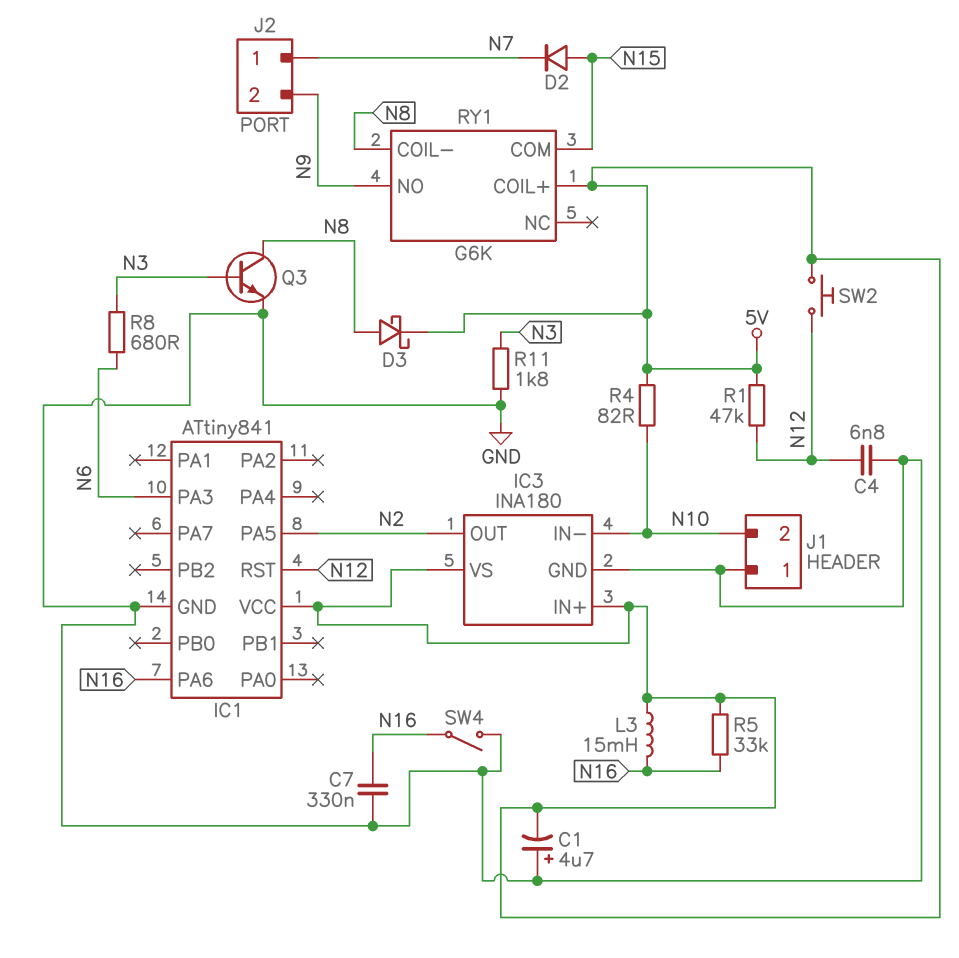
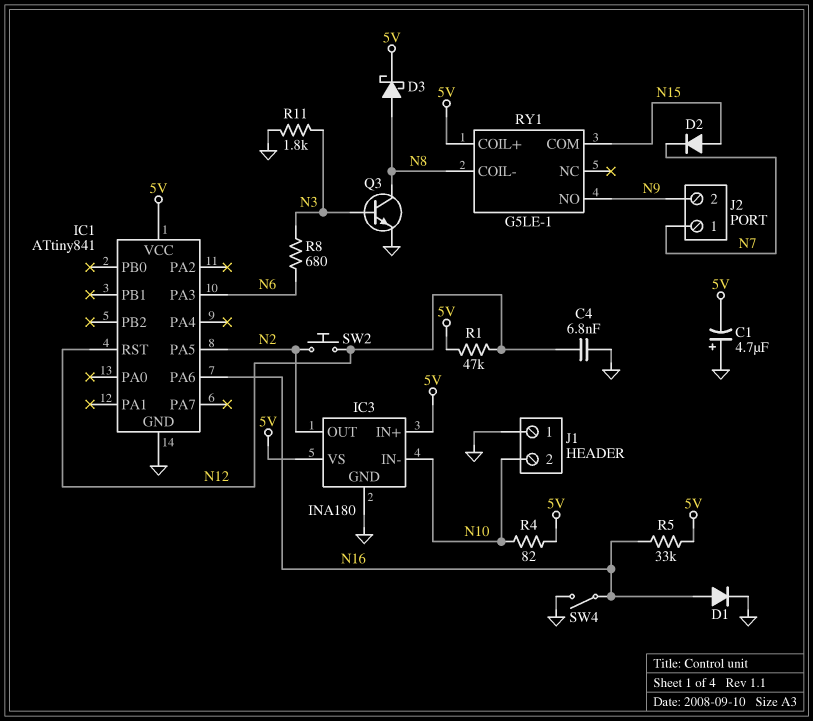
C7: 330nF (GND, N16) -> none
D1: none -> diode (A N16, K GND)
L3: 15mH (5V, N16) -> none
RY1: G6K -> G5LE-1
SW2: button (5V, N12) -> button (N2, N12)

